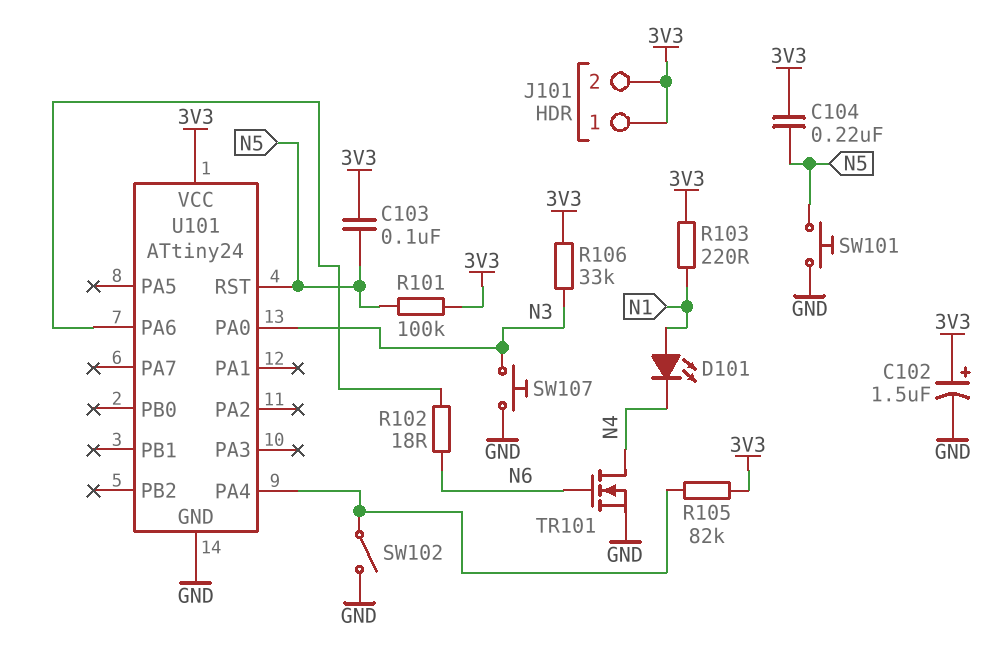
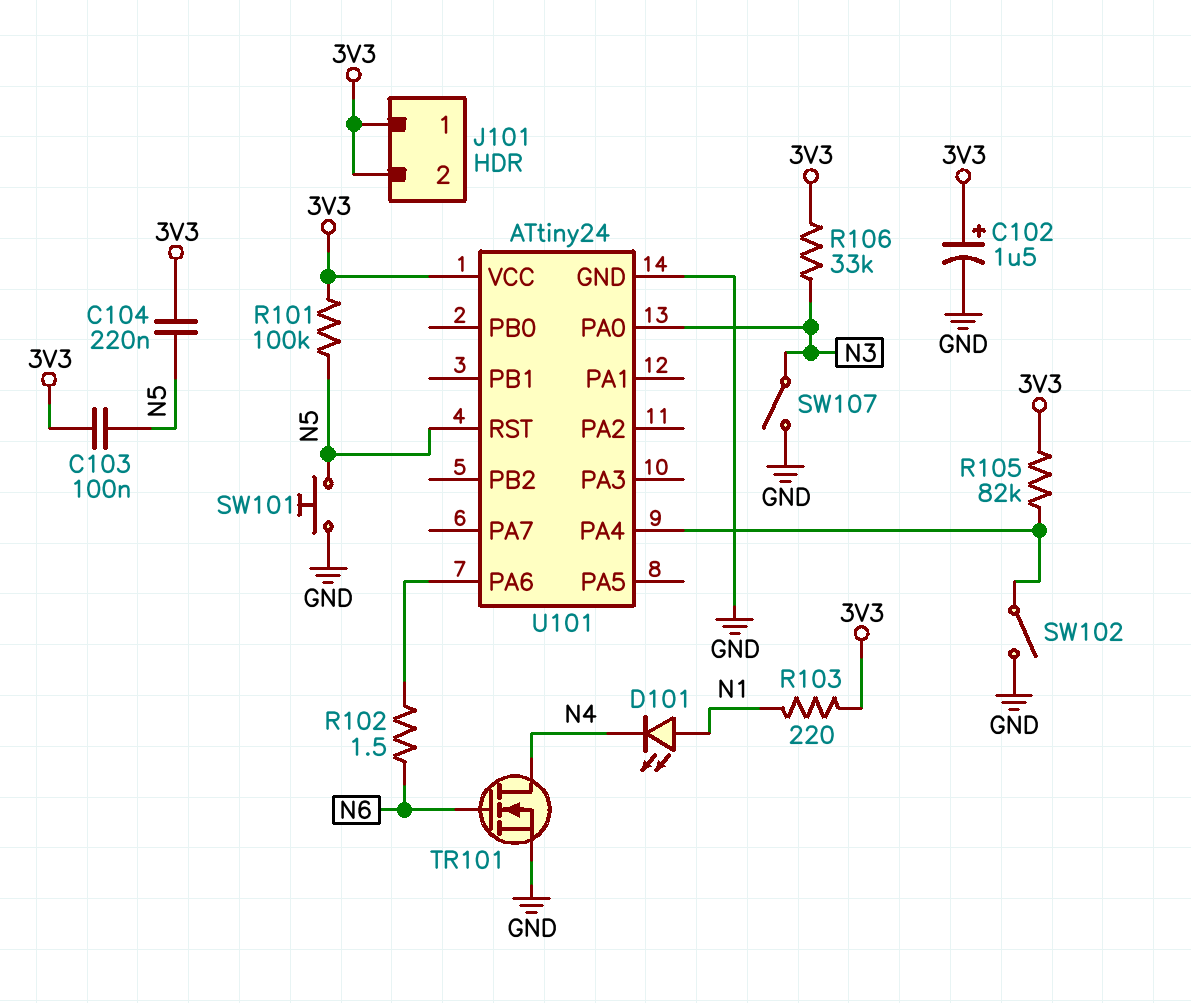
R102: 18 (N6, U101/PA6) -> 1.5 (N6, U101/PA6)
SW107: button (GND, N3) -> switch (GND, N3)

